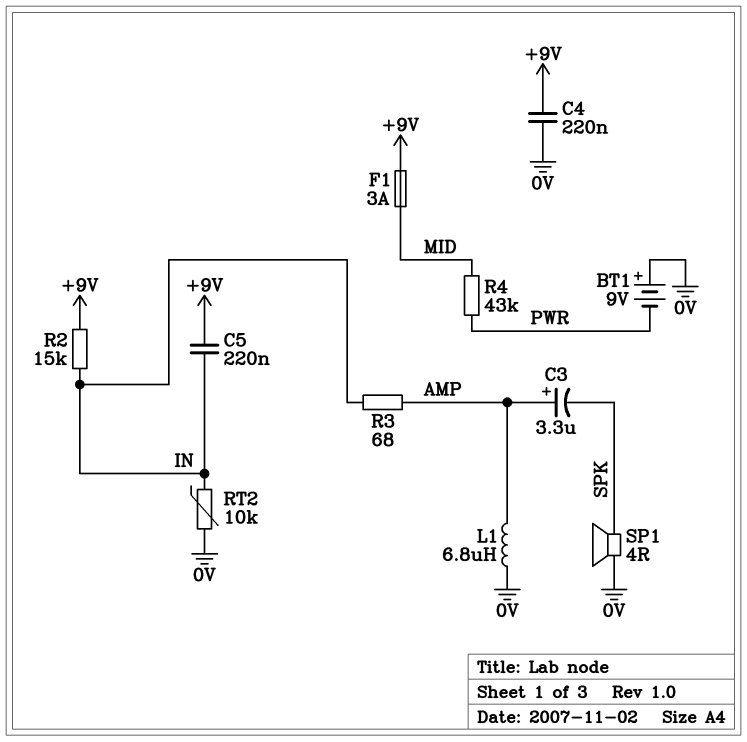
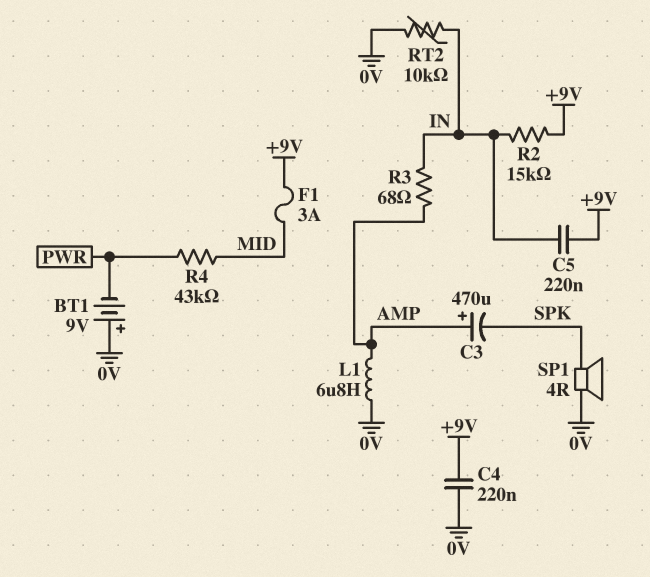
C3: 3.3uF (plus AMP, minus SPK) -> 470uF (plus AMP, minus SPK)

